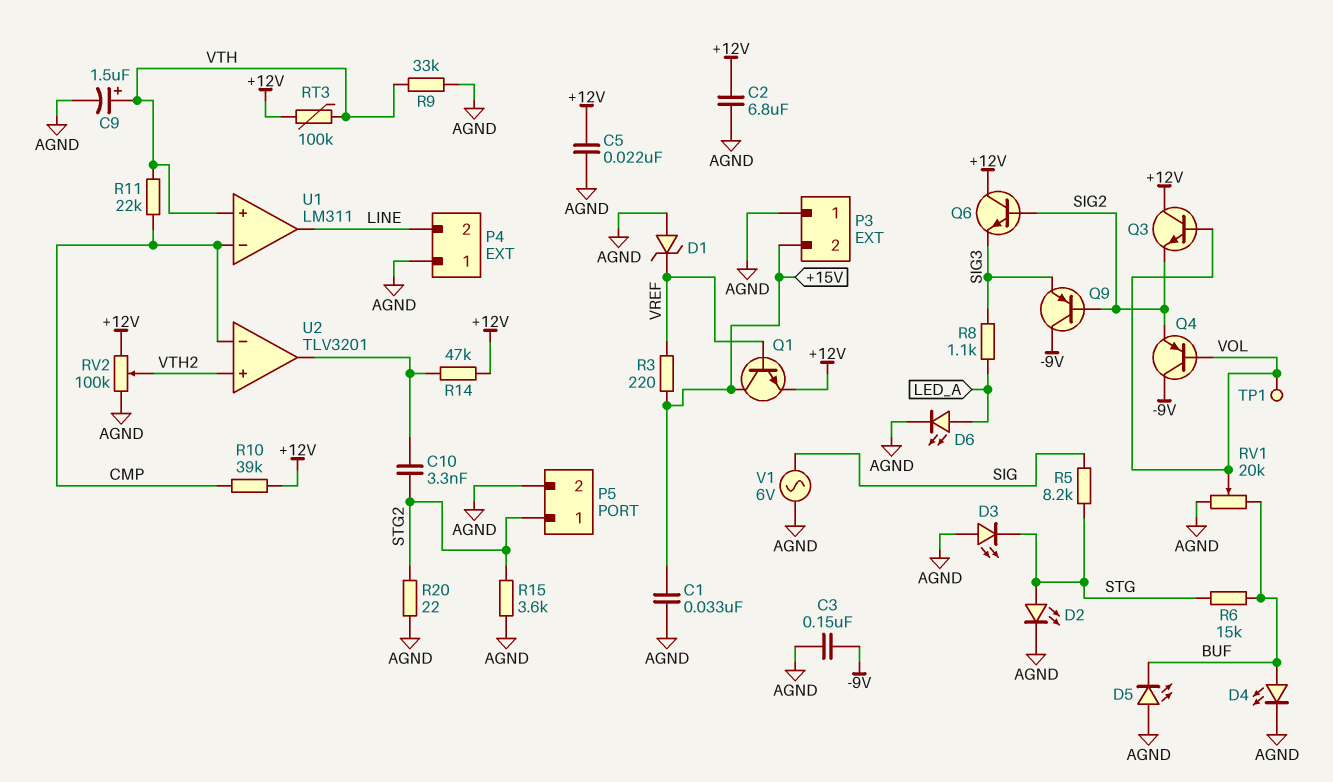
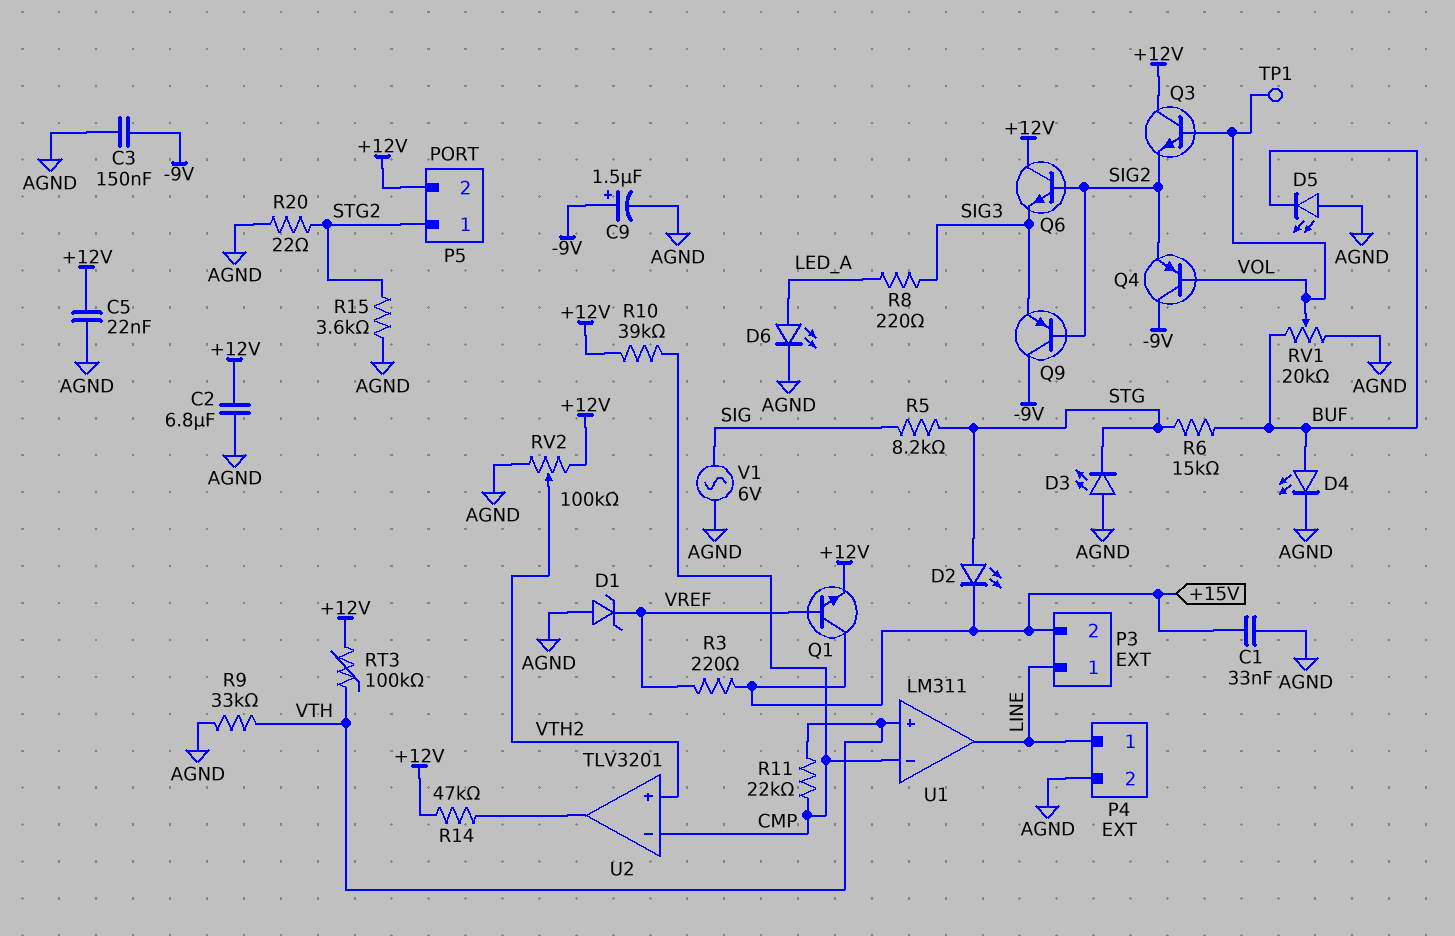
C9: 1.5uF (plus VTH, minus AGND) -> 1.5uF (plus -9V, minus AGND)
C10: 3.3nF (STG2, U2/out) -> none
D2: LED (A STG, K AGND) -> LED (A STG, K +15V)
P3 pin 1: AGND -> LINE
P4 pin 1: AGND -> LINE
P4 pin 2: LINE -> AGND
P5 pin 2: AGND -> +12V
R8: 1.1k (LED_A, SIG3) -> 220 (LED_A, SIG3)

